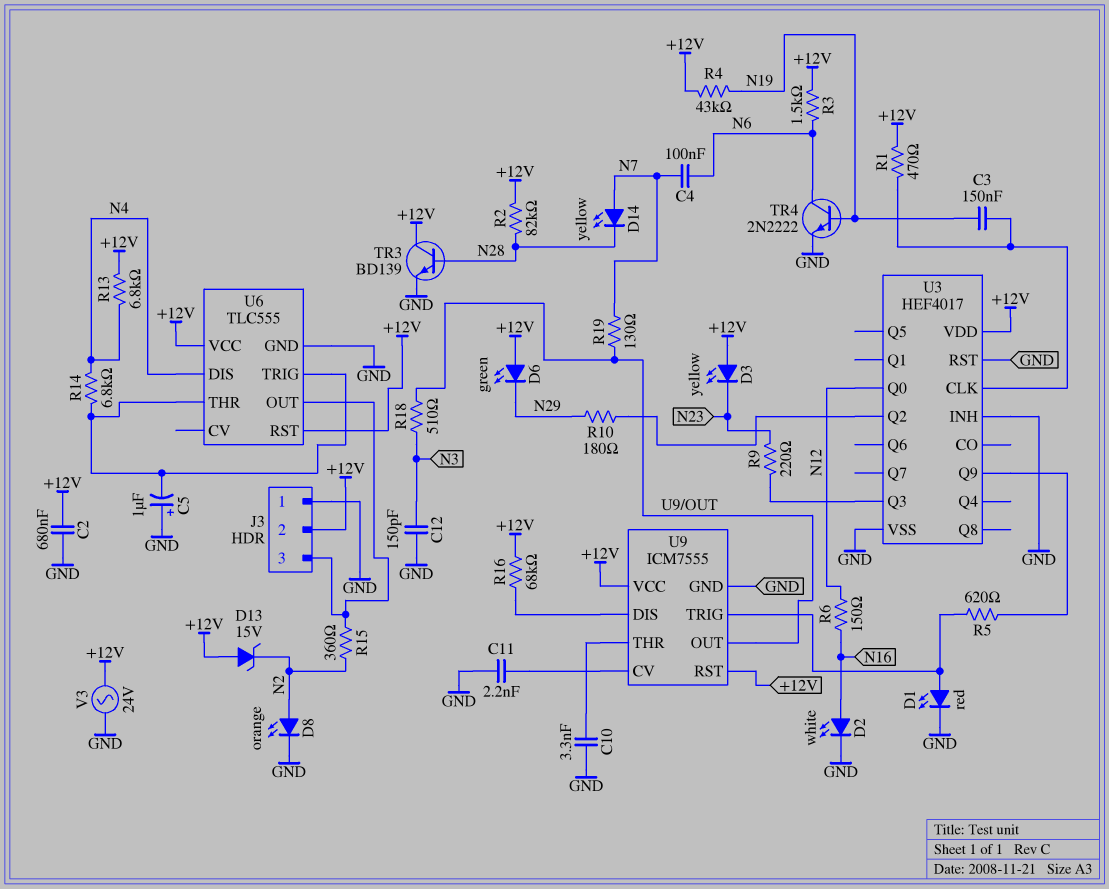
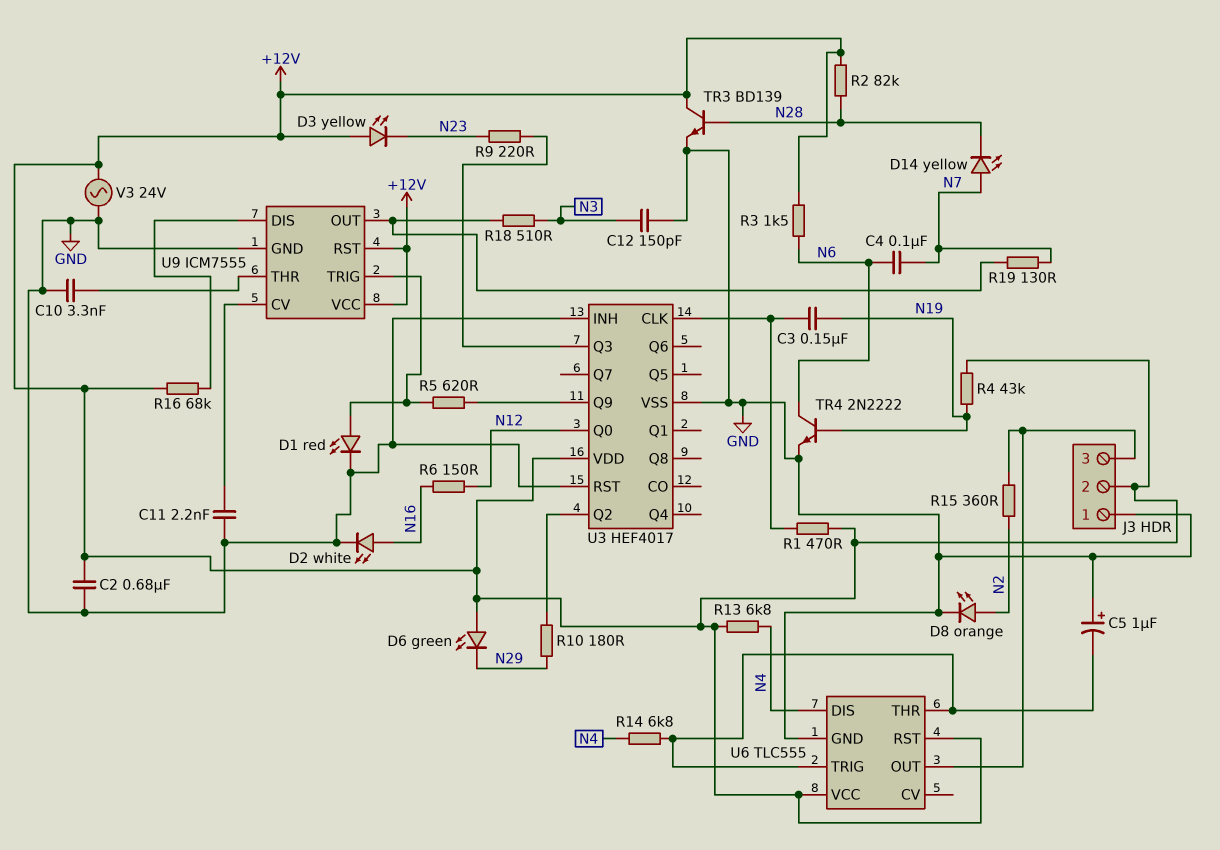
D13: zener 15V (A +12V, K N2) -> none

